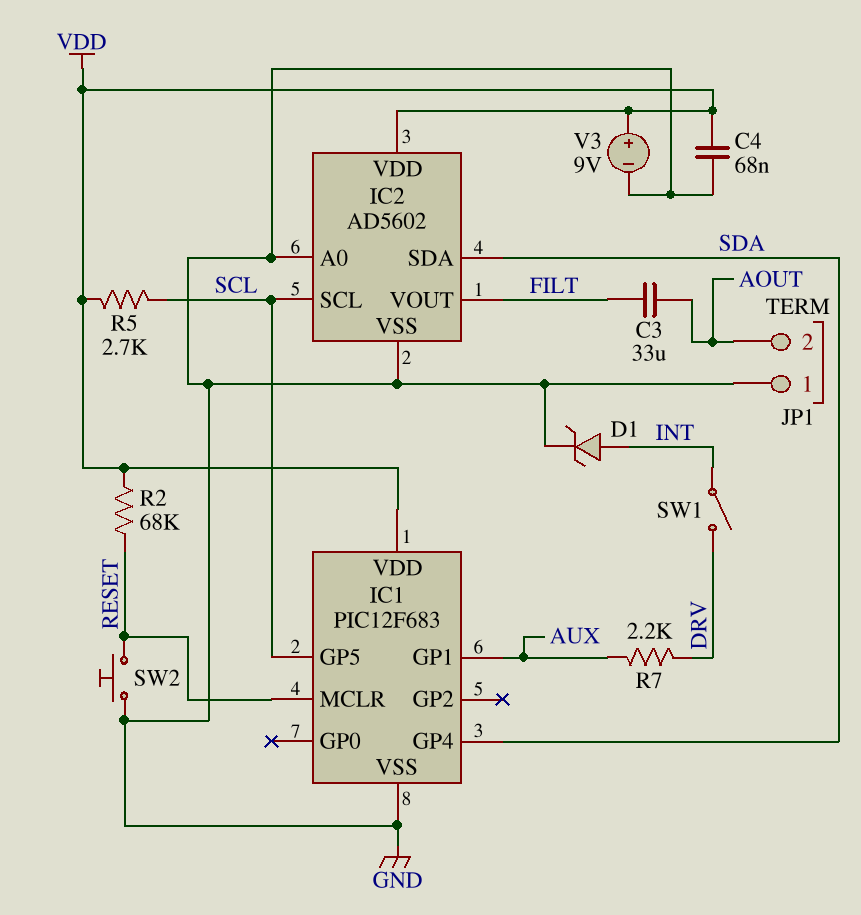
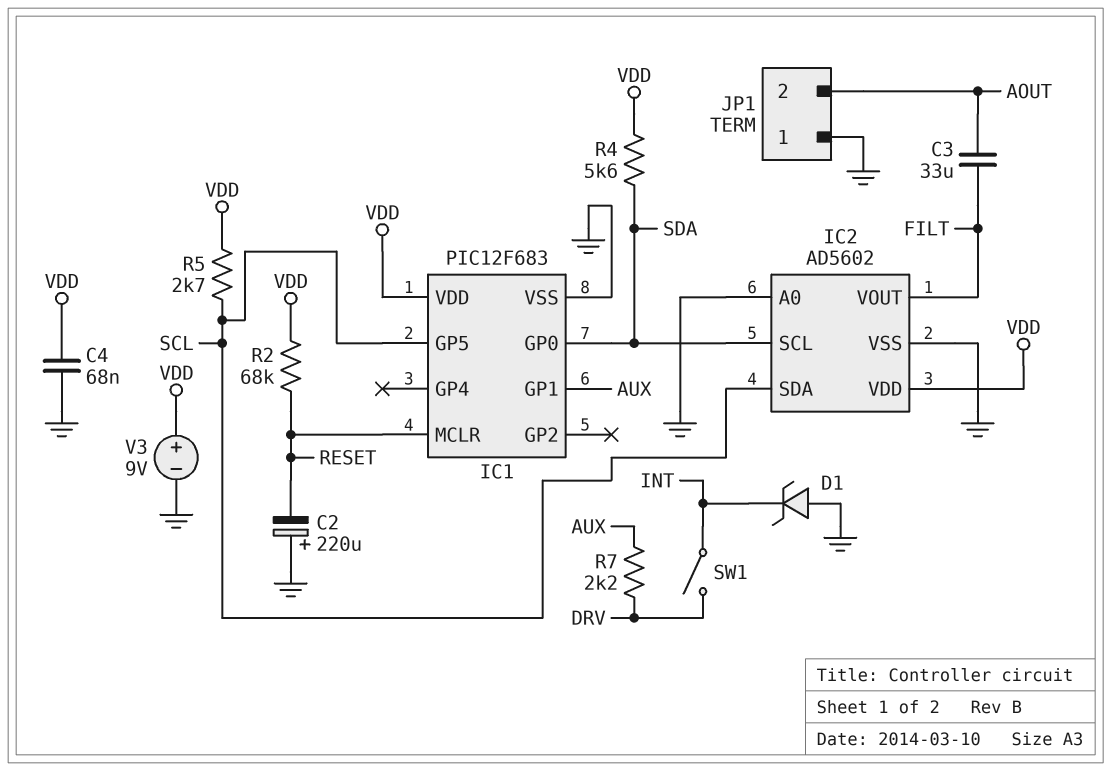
C2: none -> 220uF (plus GND, minus RESET)
D1: zener (A INT, K GND) -> zener (A GND, K INT)
IC1 pin GP0: none -> SDA
IC1 pin GP4: SDA -> none
IC2 pin SCL: SCL -> SDA
IC2 pin SDA: SDA -> SCL
R4: none -> 5.6k (SDA, VDD)
SW2: button (GND, RESET) -> none

